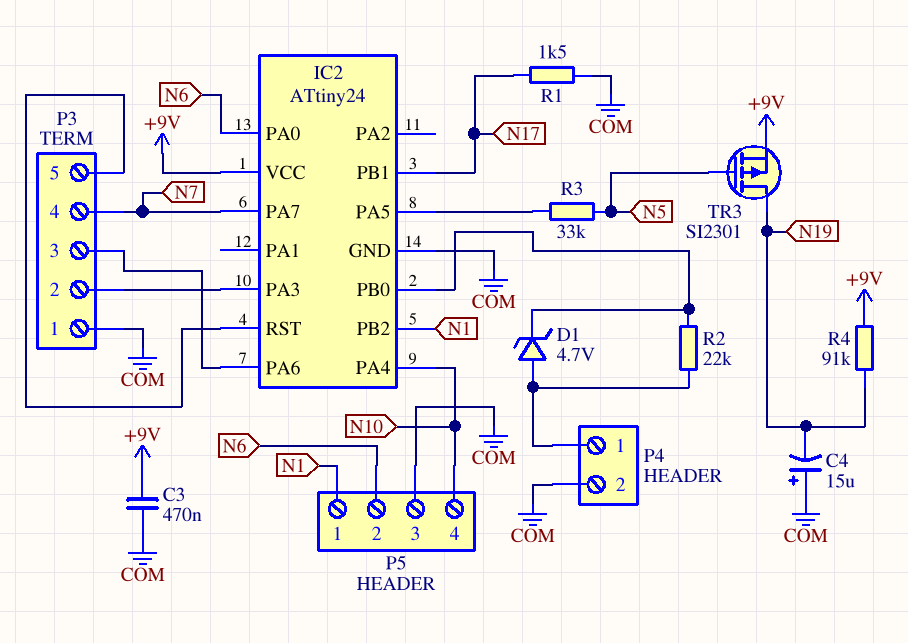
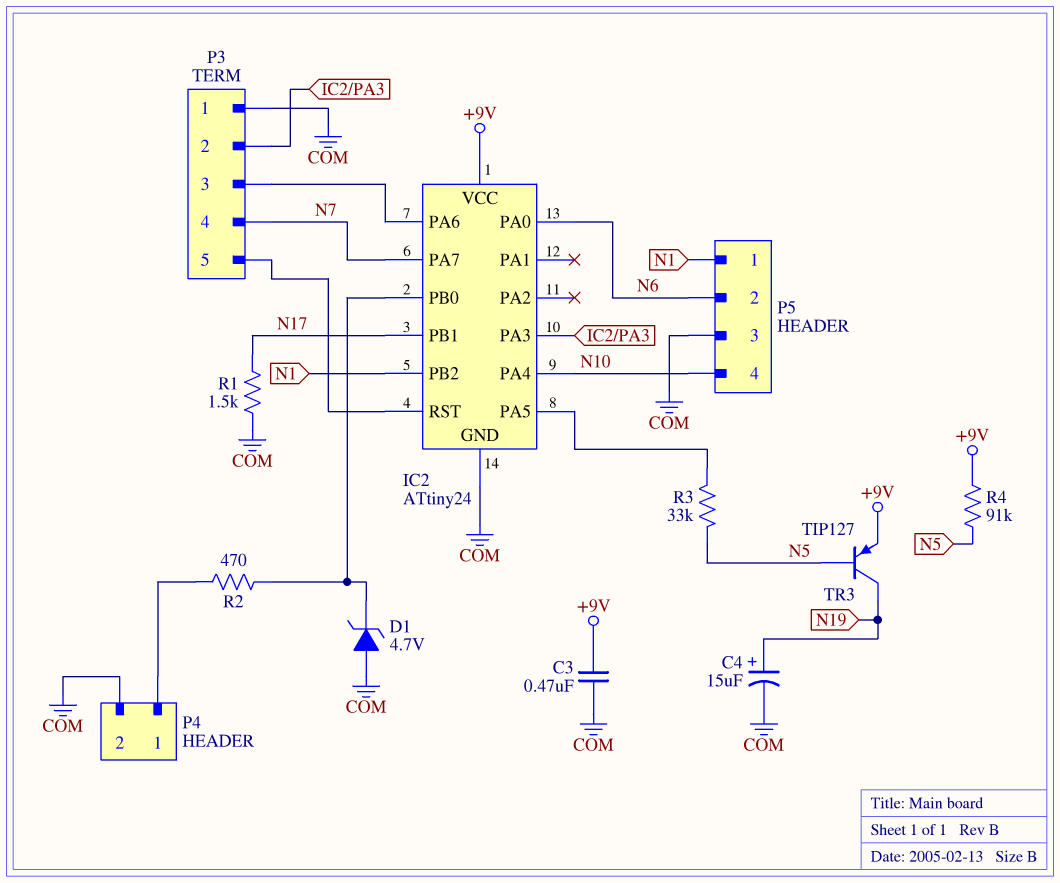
C4: 15uF (plus COM, minus N19) -> 15uF (plus N19, minus COM)
D1: zener 4.7V (A P4/1, K IC2/PB0) -> zener 4.7V (A COM, K IC2/PB0)
R2: 22k (IC2/PB0, P4/1) -> 470 (IC2/PB0, P4/1)
R4: 91k (+9V, N19) -> 91k (+9V, N5)
TR3: PMOS SI2301 (G N5, D N19, S +9V) -> PNP TIP127 (B N5, C N19, E +9V)

